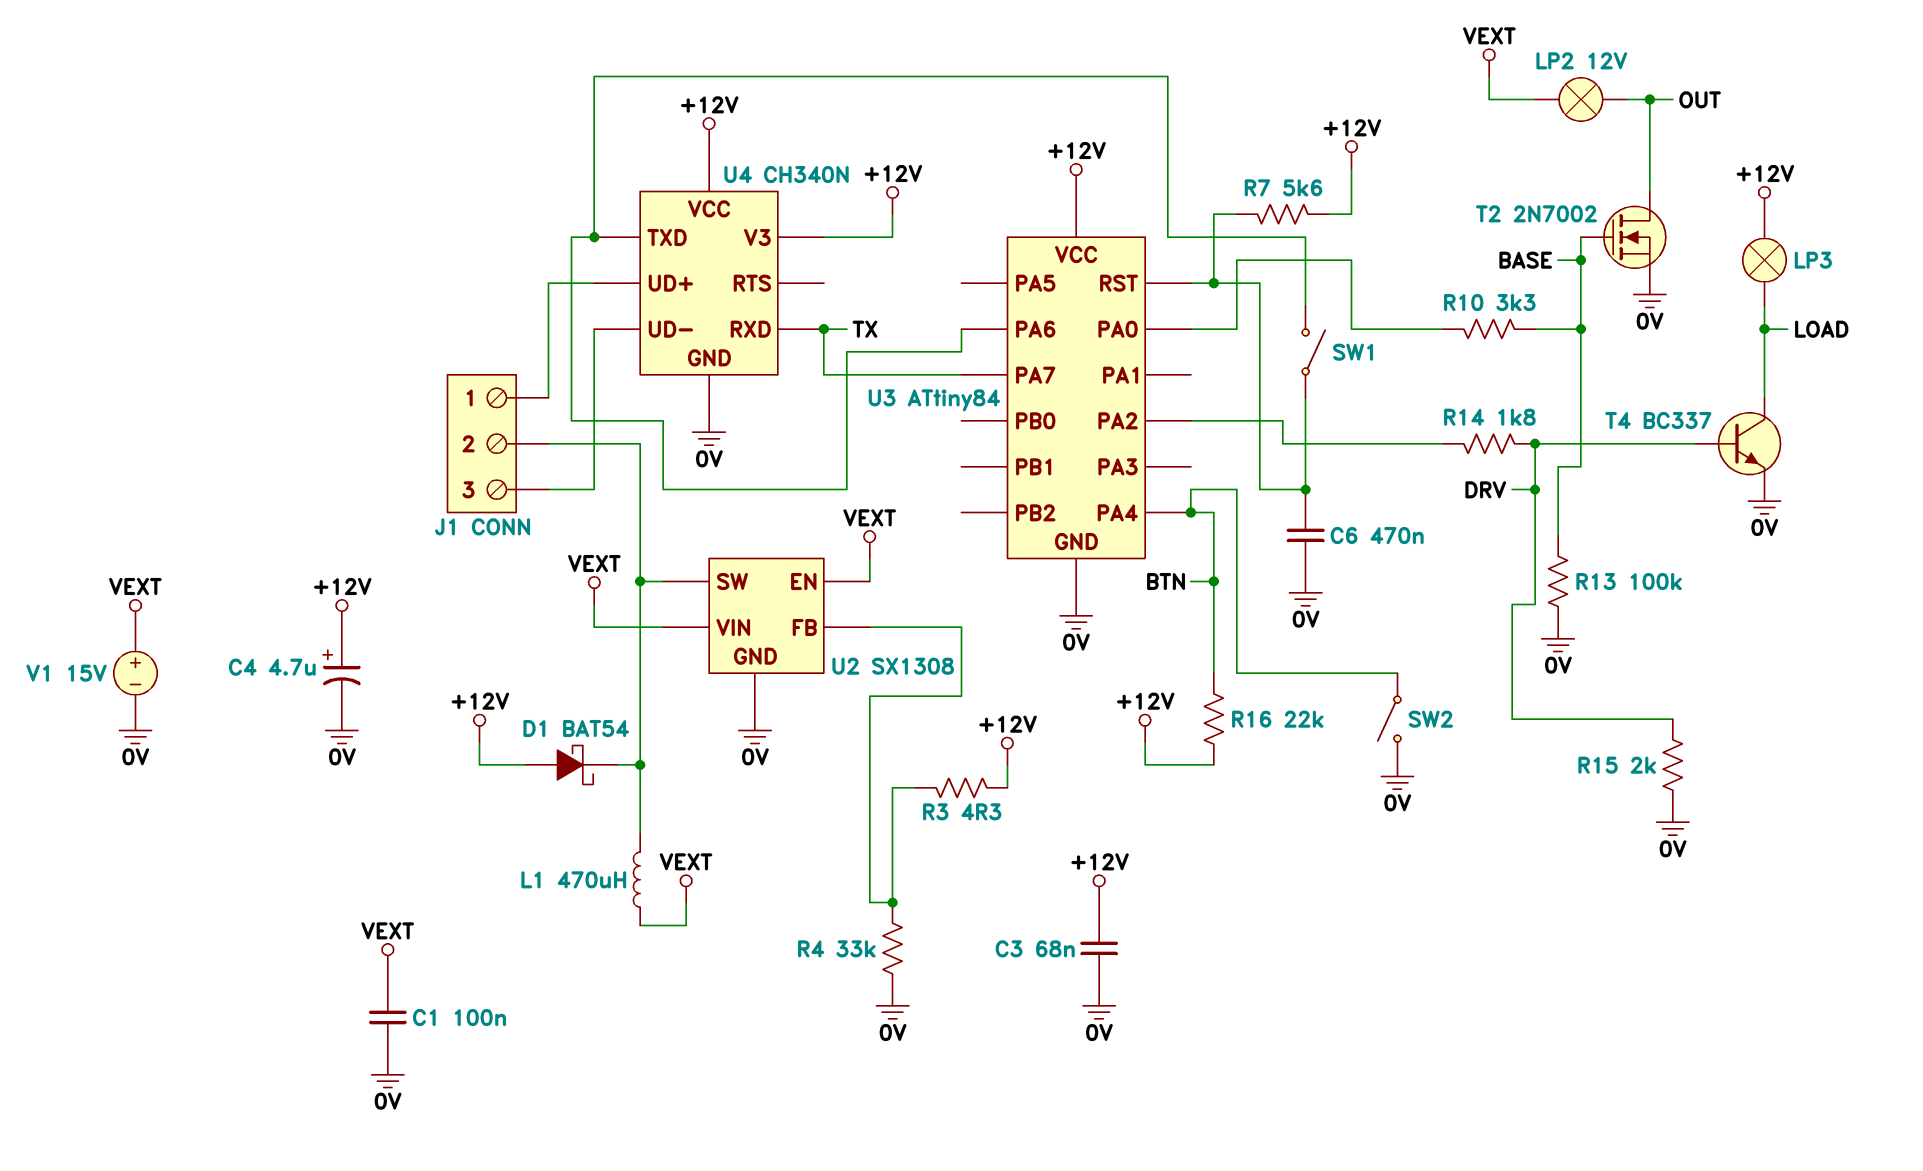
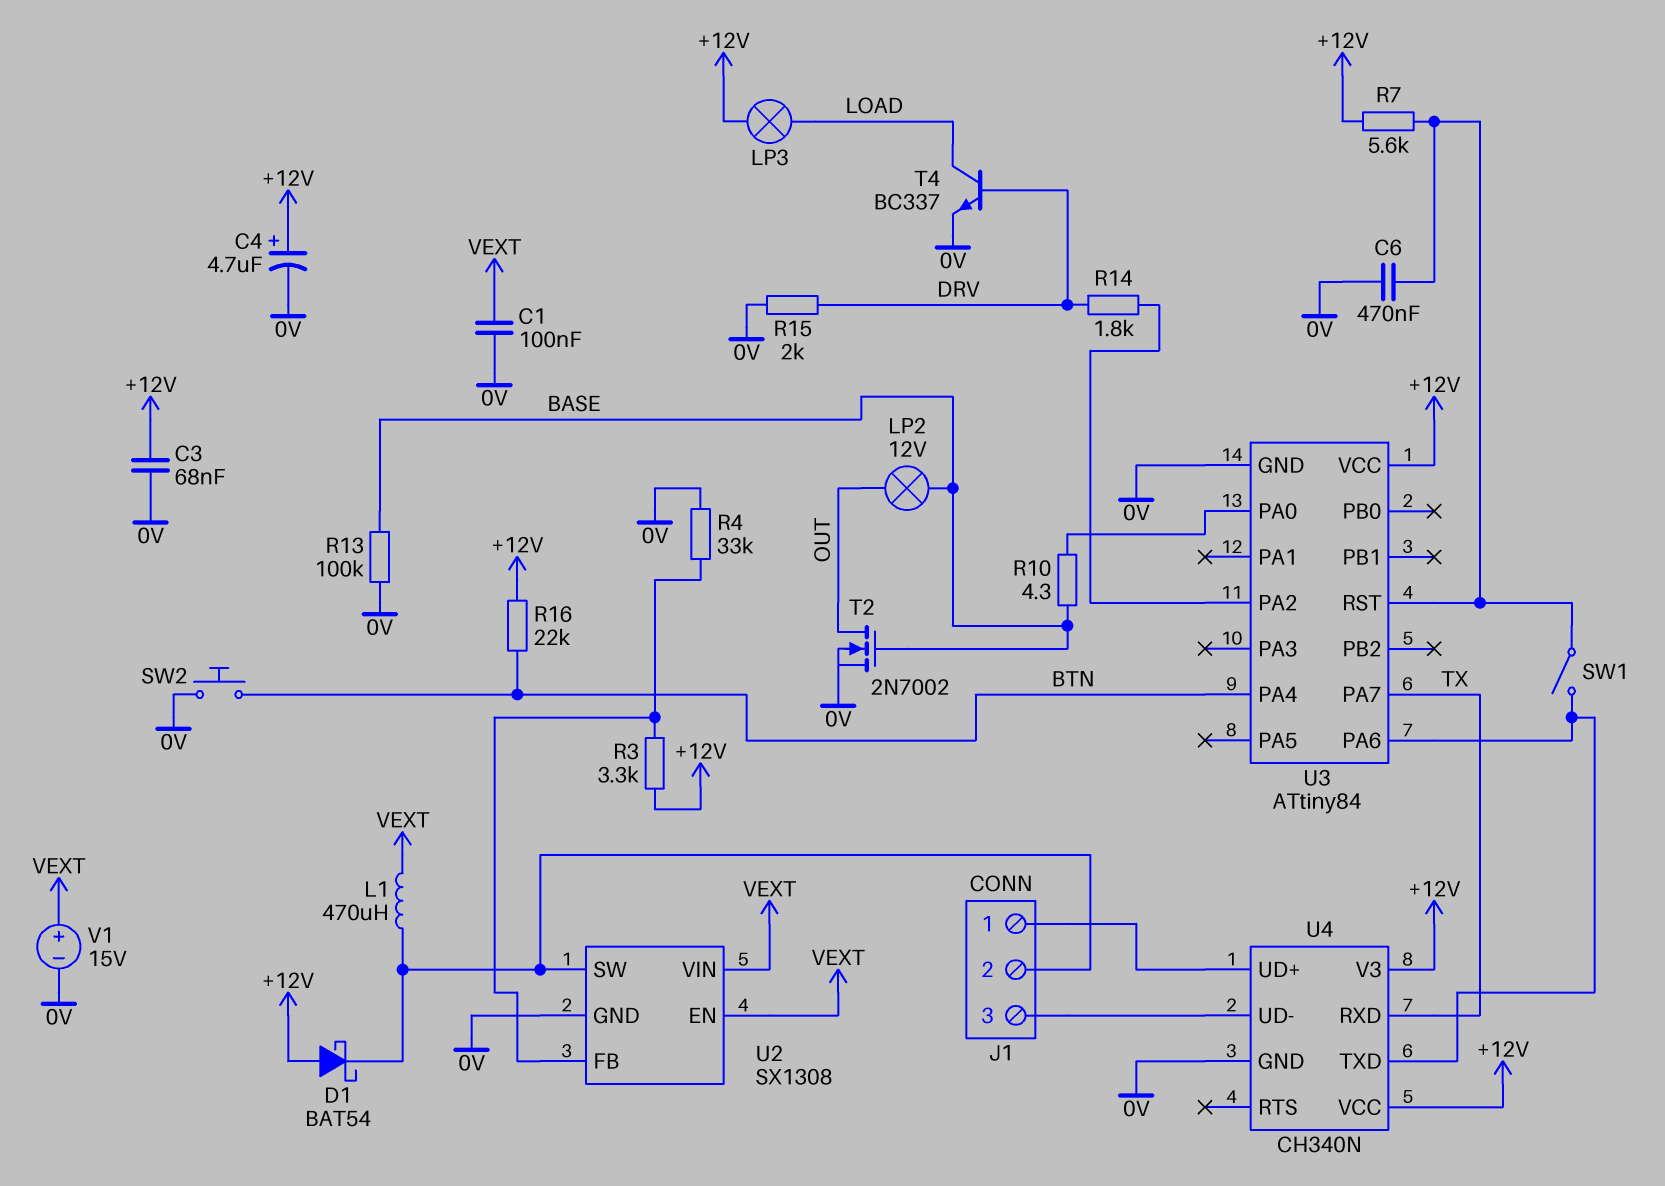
LP2: lamp 12V (OUT, VEXT) -> lamp 12V (BASE, OUT)
R3: 4.3 (+12V, U2/FB) -> 3.3k (+12V, U2/FB)
R10: 3.3k (BASE, U3/PA0) -> 4.3 (BASE, U3/PA0)
SW2: switch (0V, BTN) -> button (0V, BTN)

